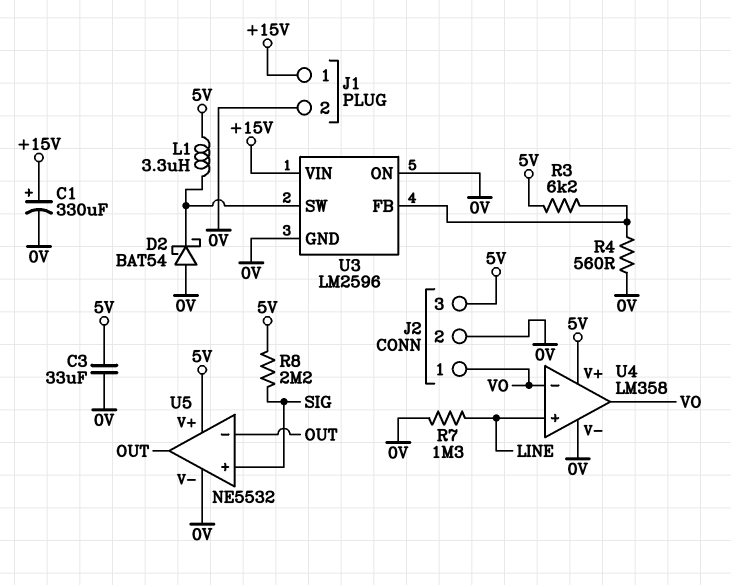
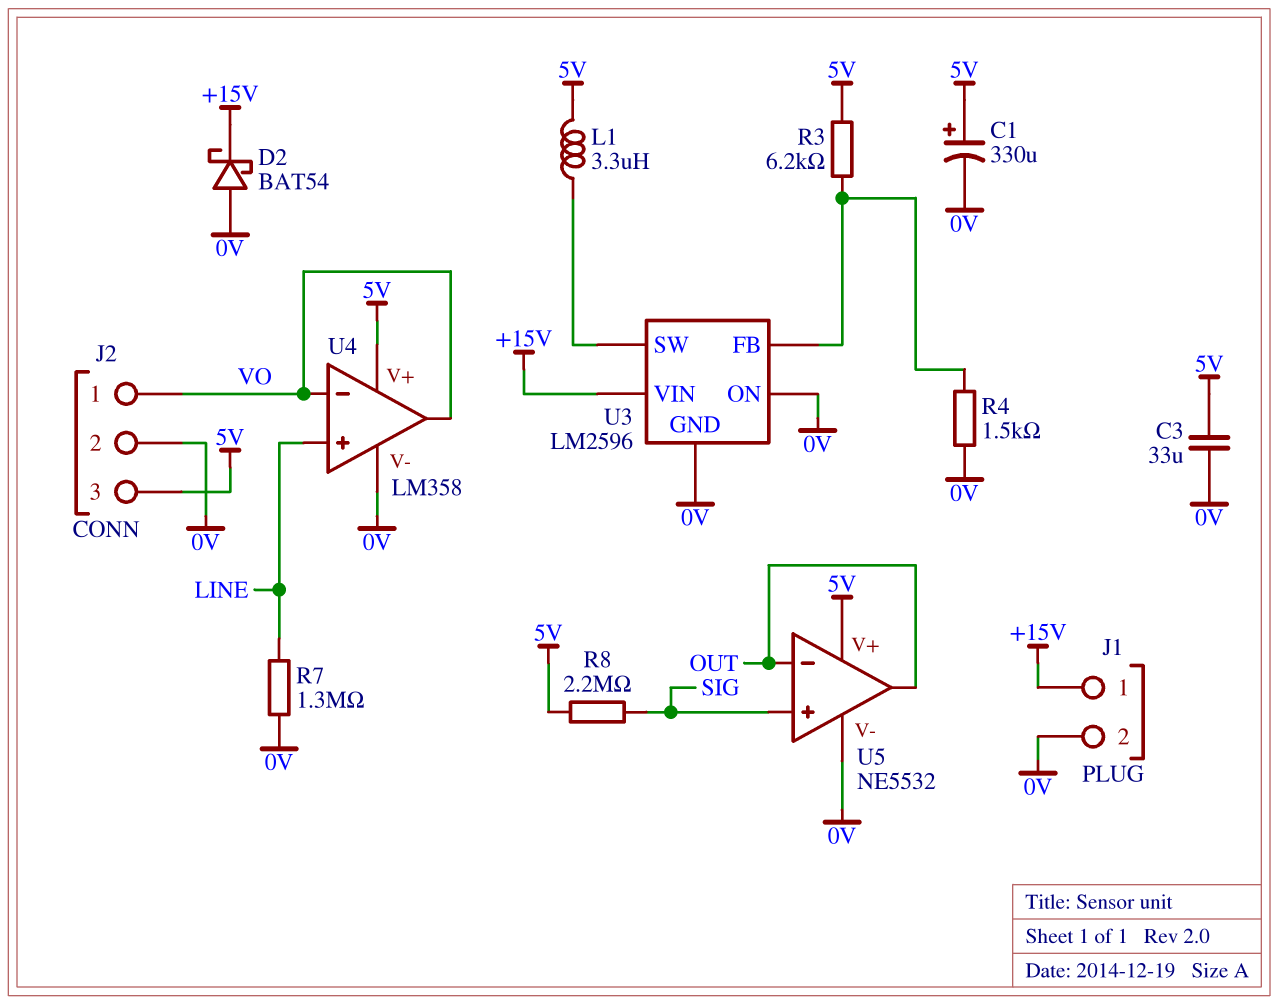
C1: 330uF (plus +15V, minus 0V) -> 330uF (plus 5V, minus 0V)
D2: schottky BAT54 (A 0V, K U3/SW) -> schottky BAT54 (A 0V, K +15V)
R4: 560 (0V, U3/FB) -> 1.5k (0V, U3/FB)

